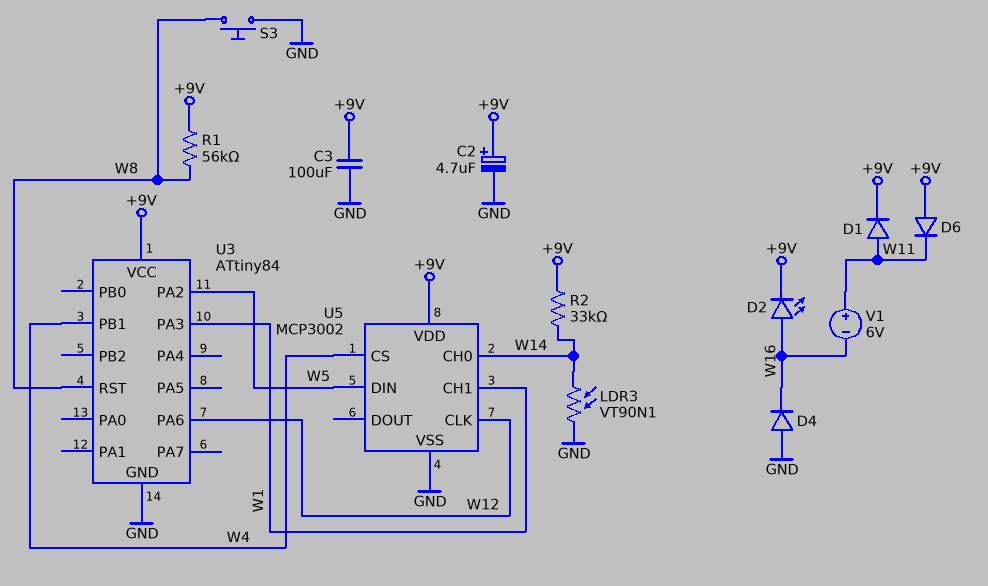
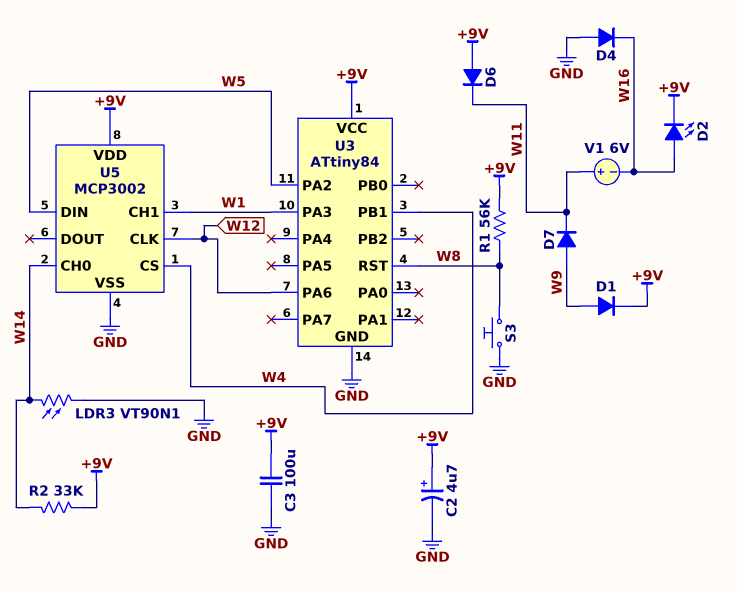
D1: diode (A W11, K +9V) -> diode (A W9, K +9V)
D7: none -> diode (A W9, K W11)

